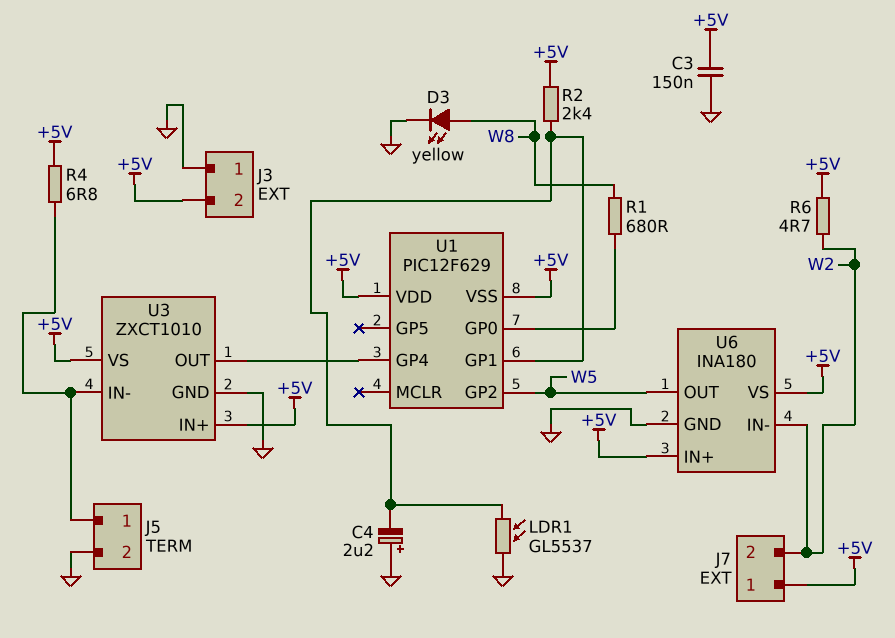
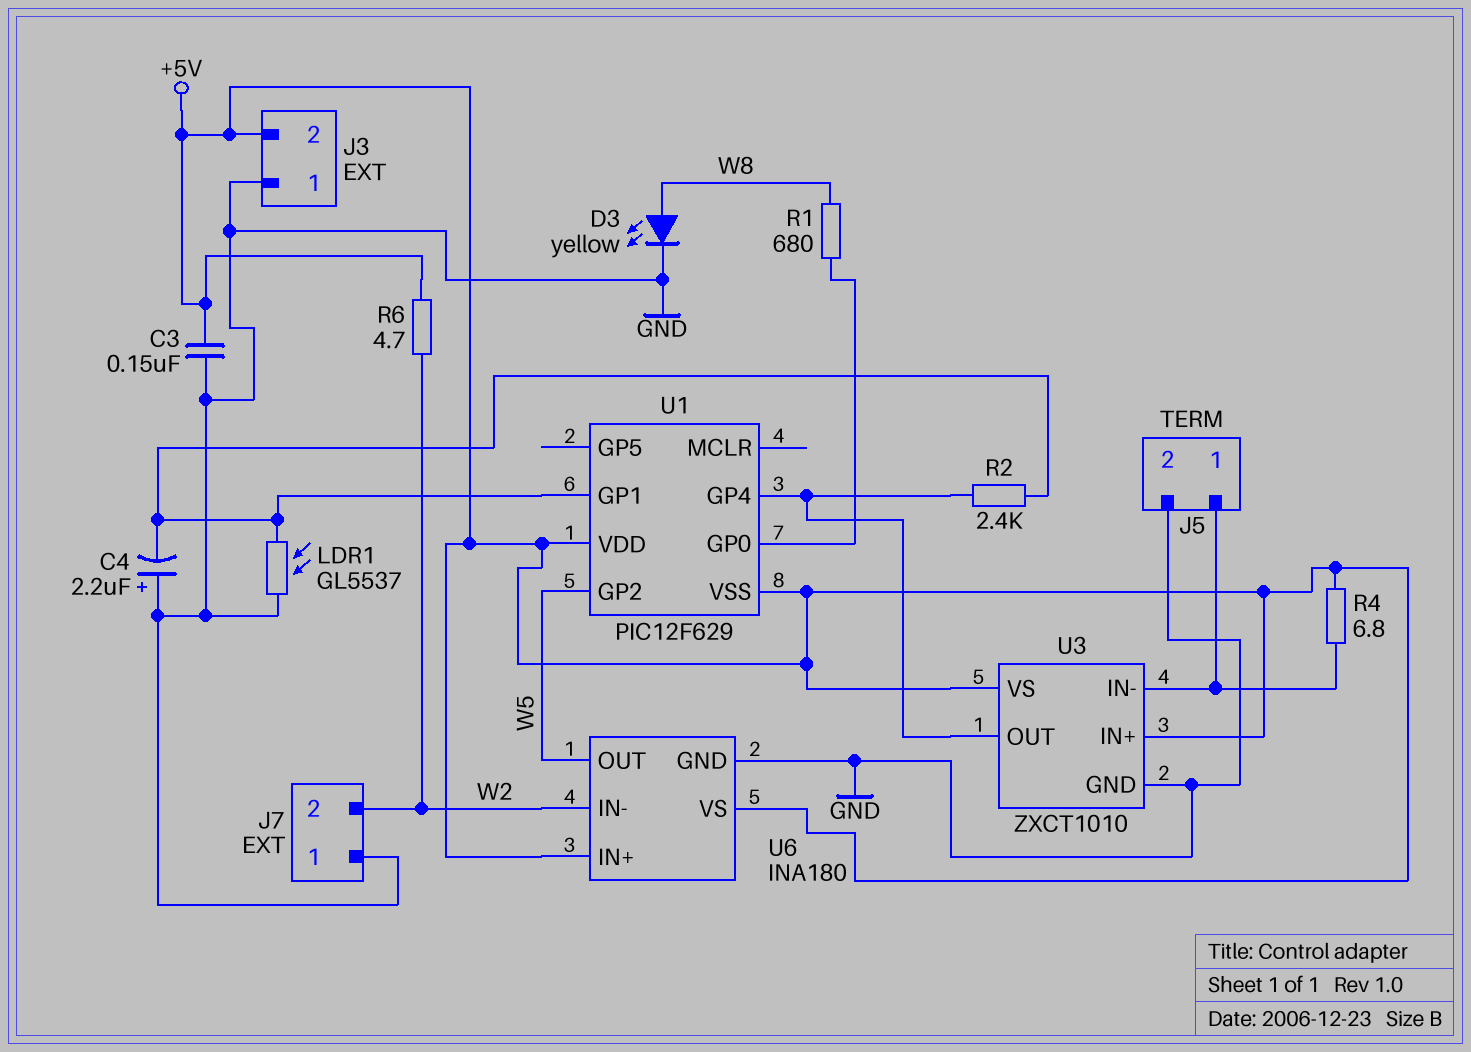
J7 pin 1: +5V -> GND
R2: 2.4k (+5V, U1/GP1) -> 2.4k (U1/GP1, U1/GP4)

